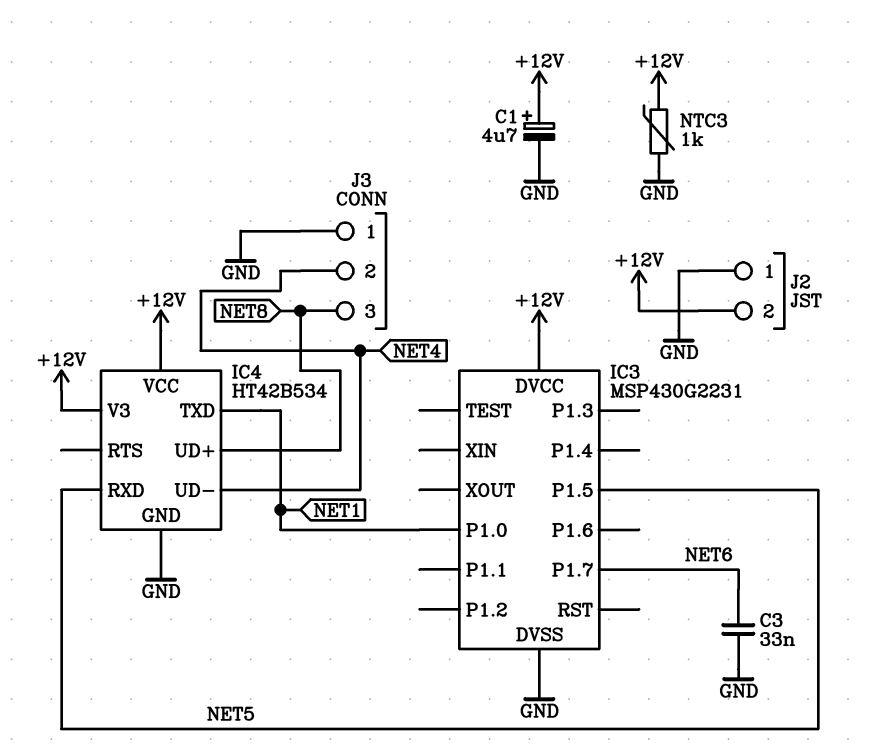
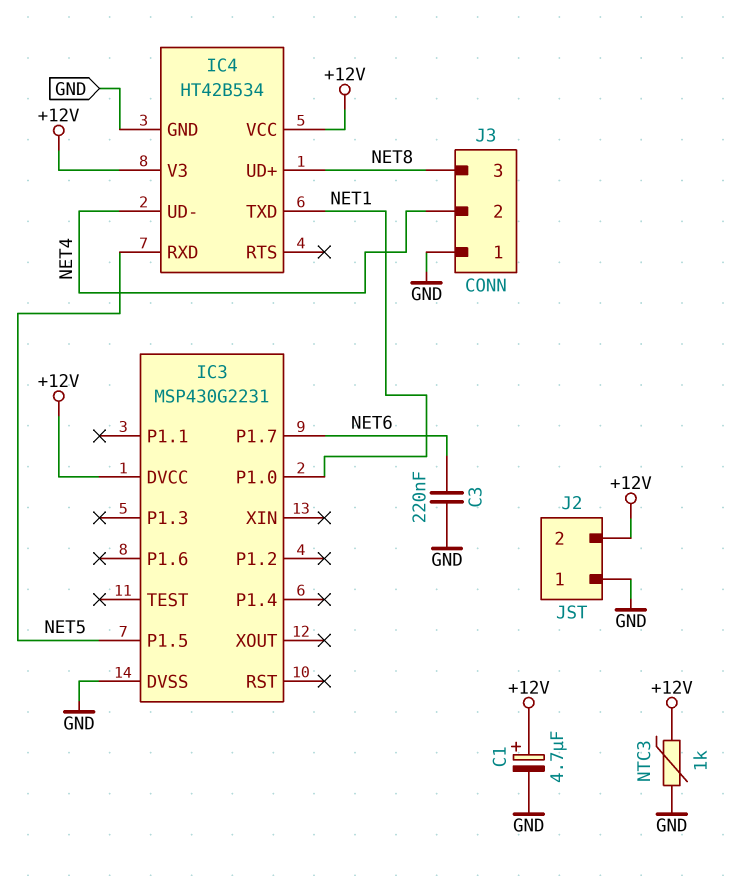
C3: 33nF (GND, NET6) -> 220nF (GND, NET6)

